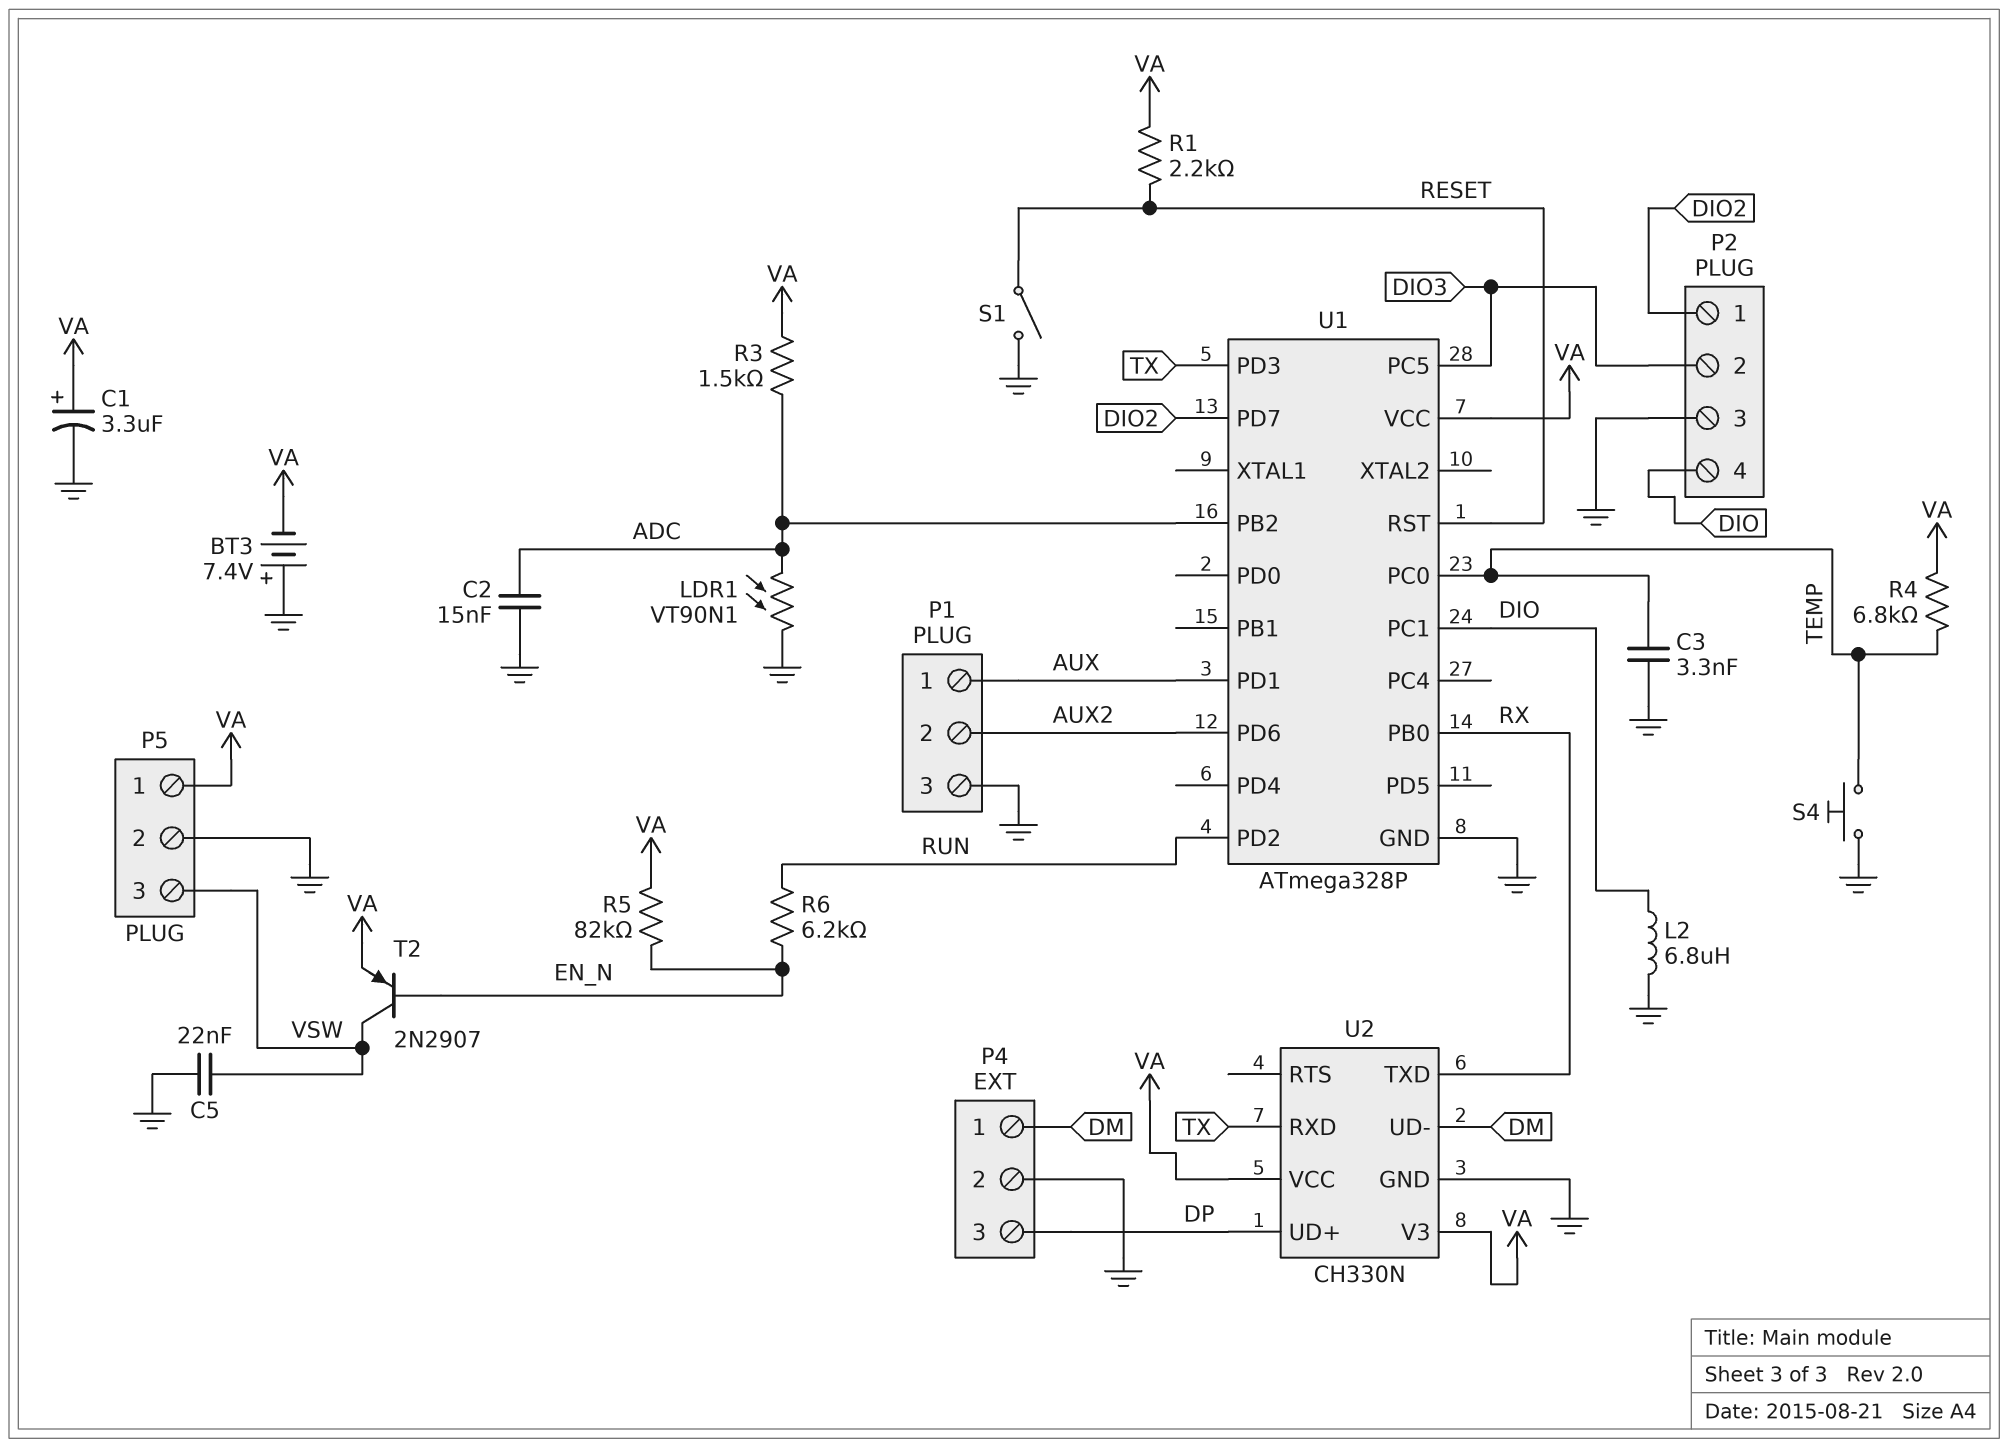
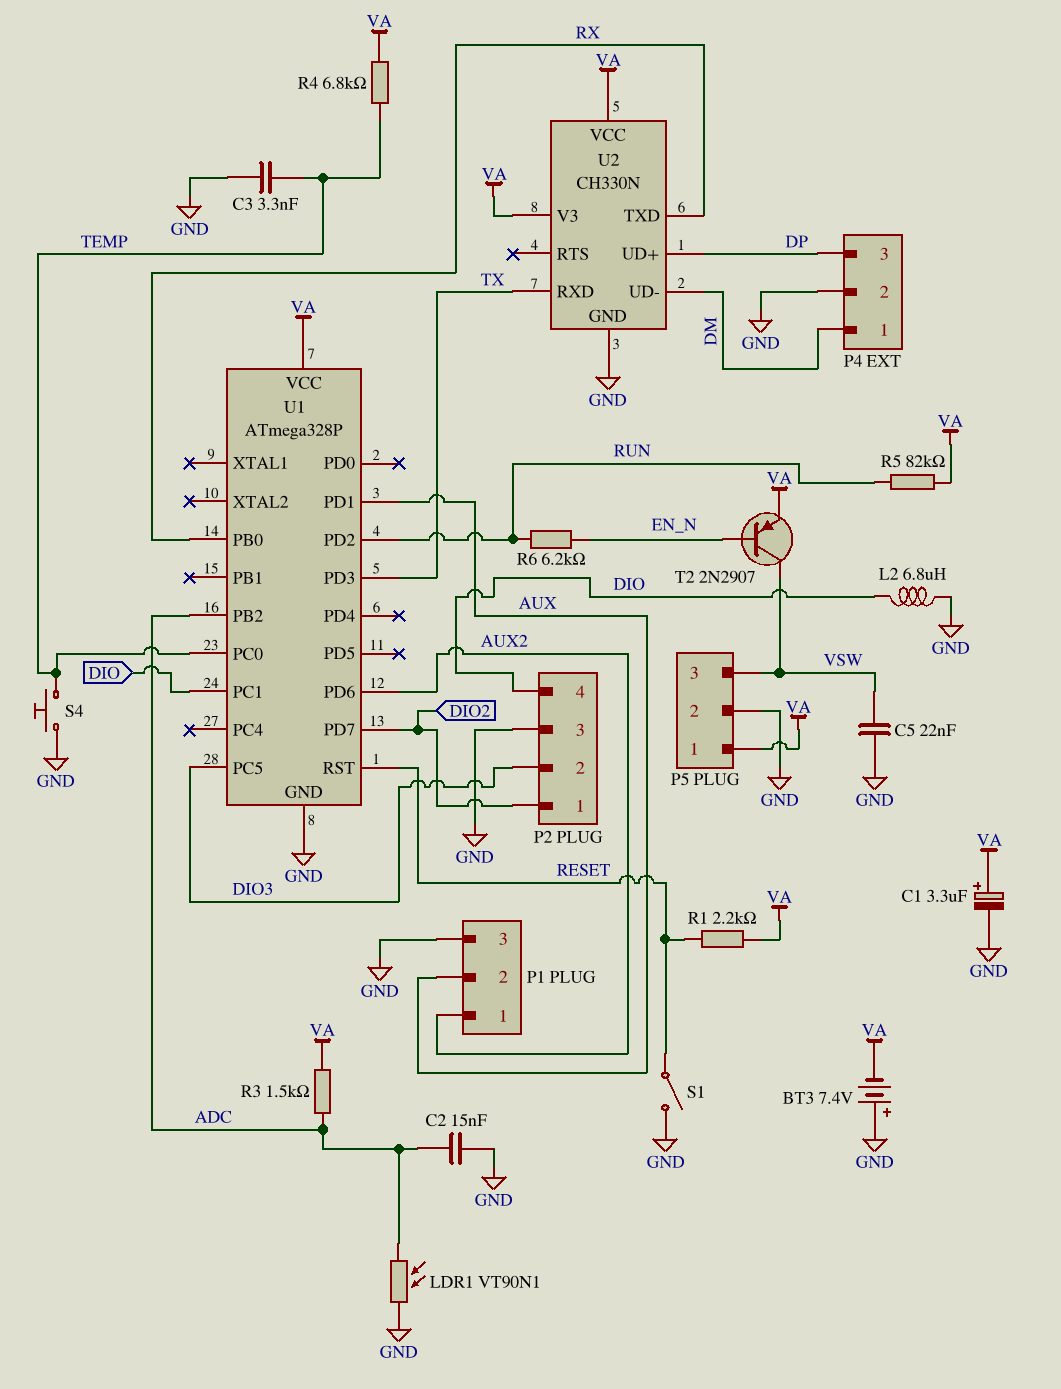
P1 pin 1: AUX -> AUX2
P1 pin 2: AUX2 -> AUX
R5: 82k (EN_N, VA) -> 82k (RUN, VA)

